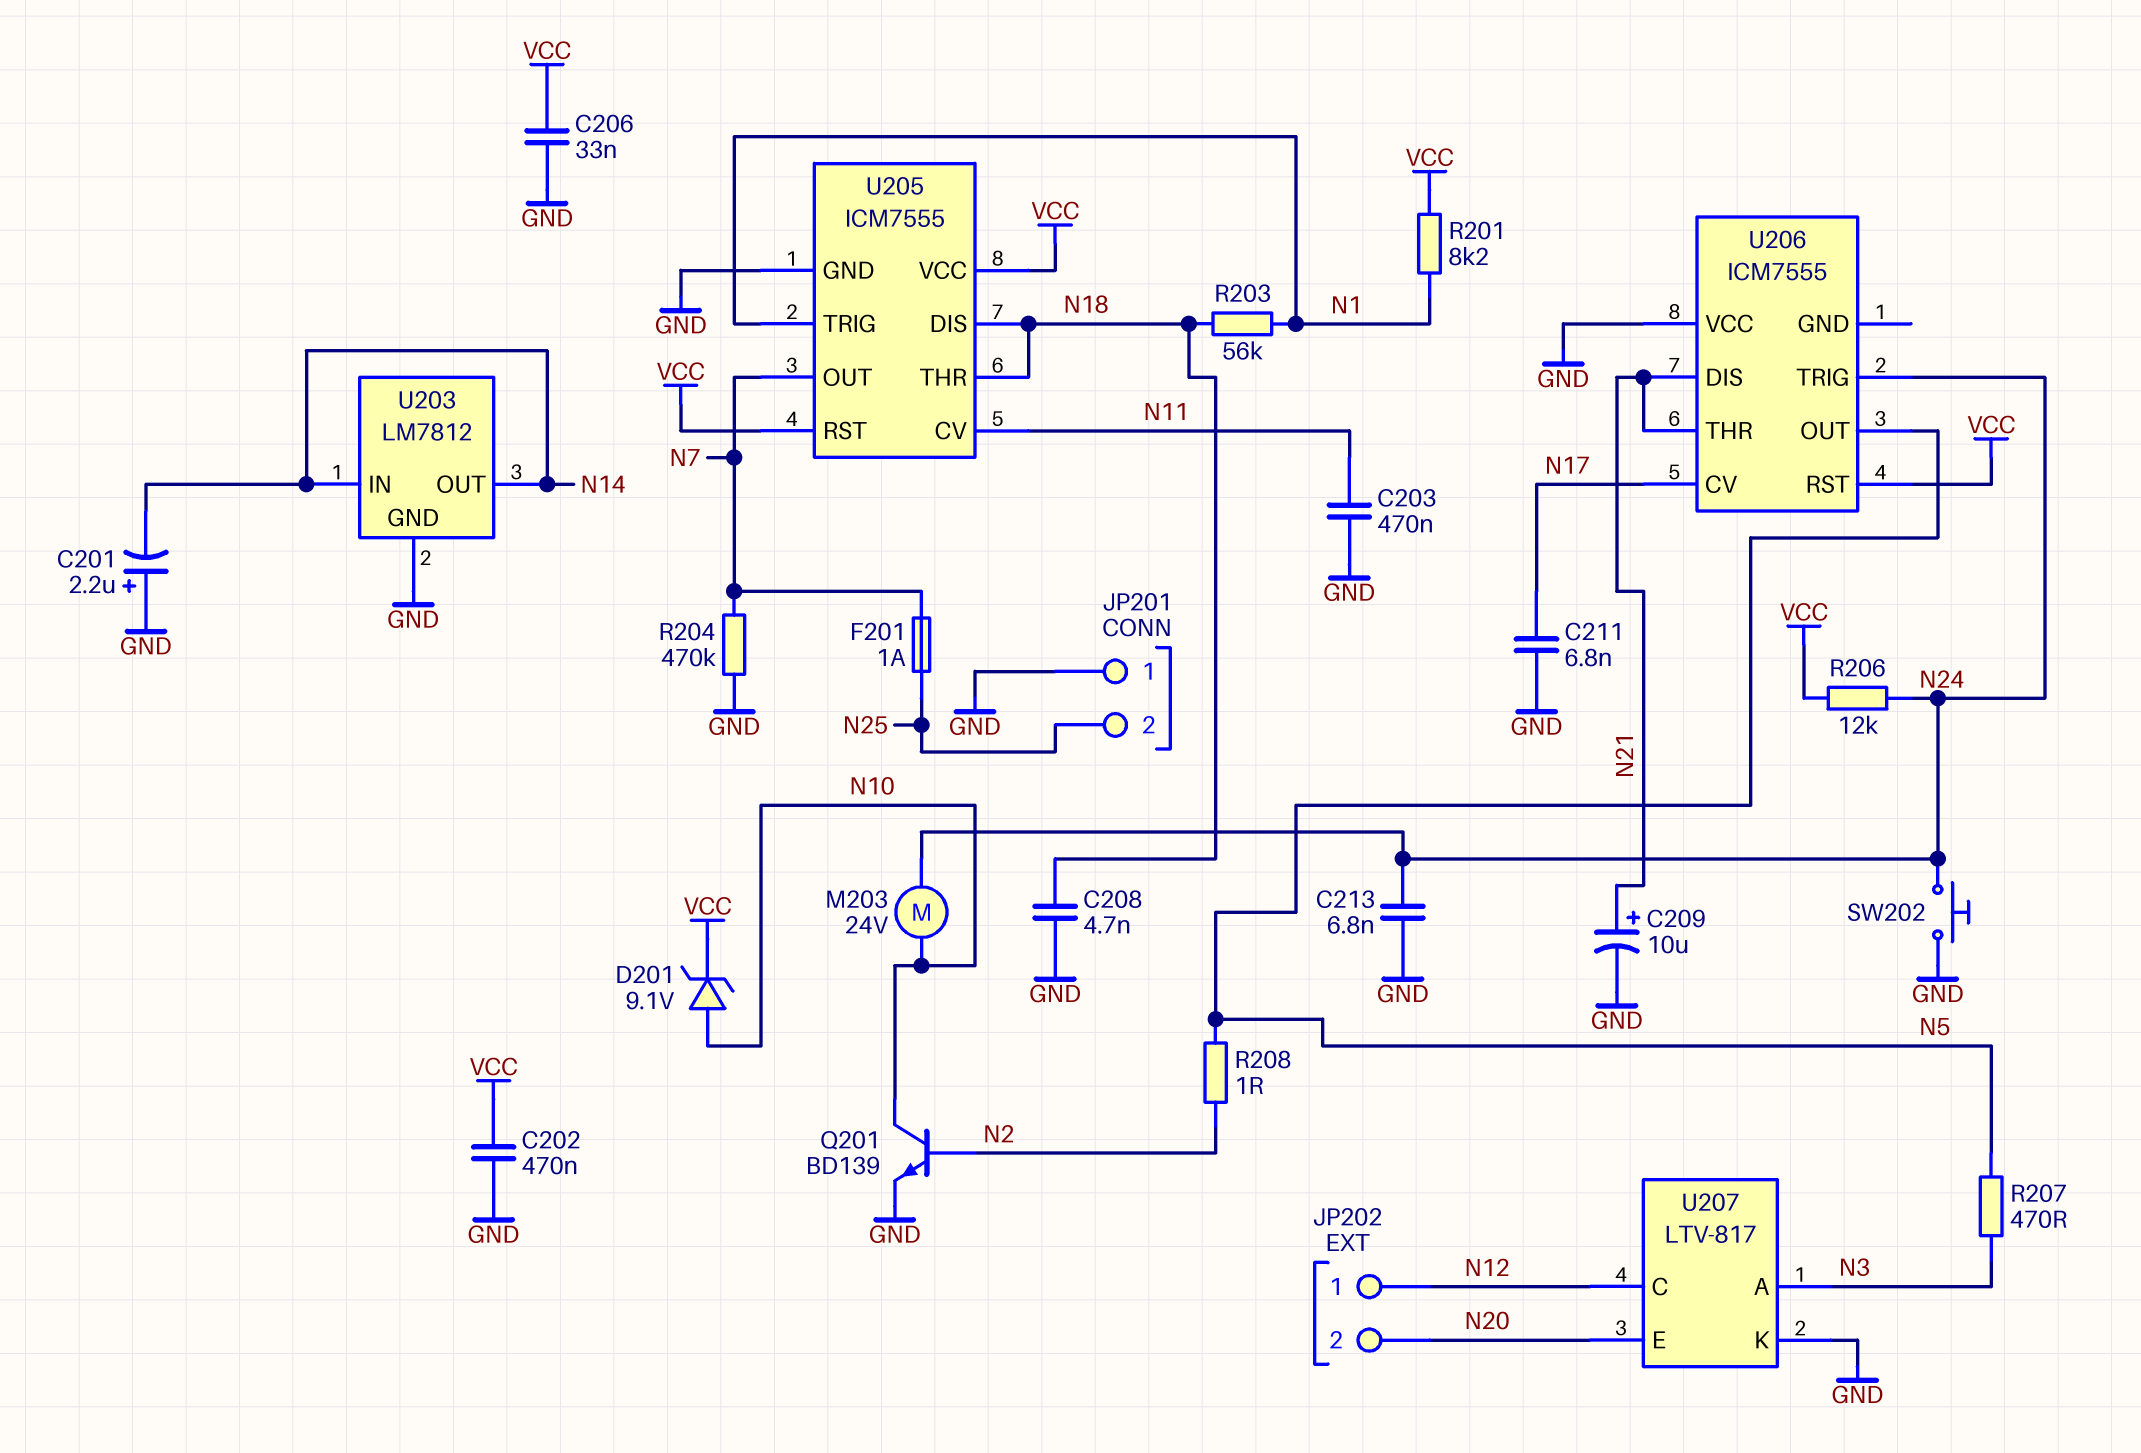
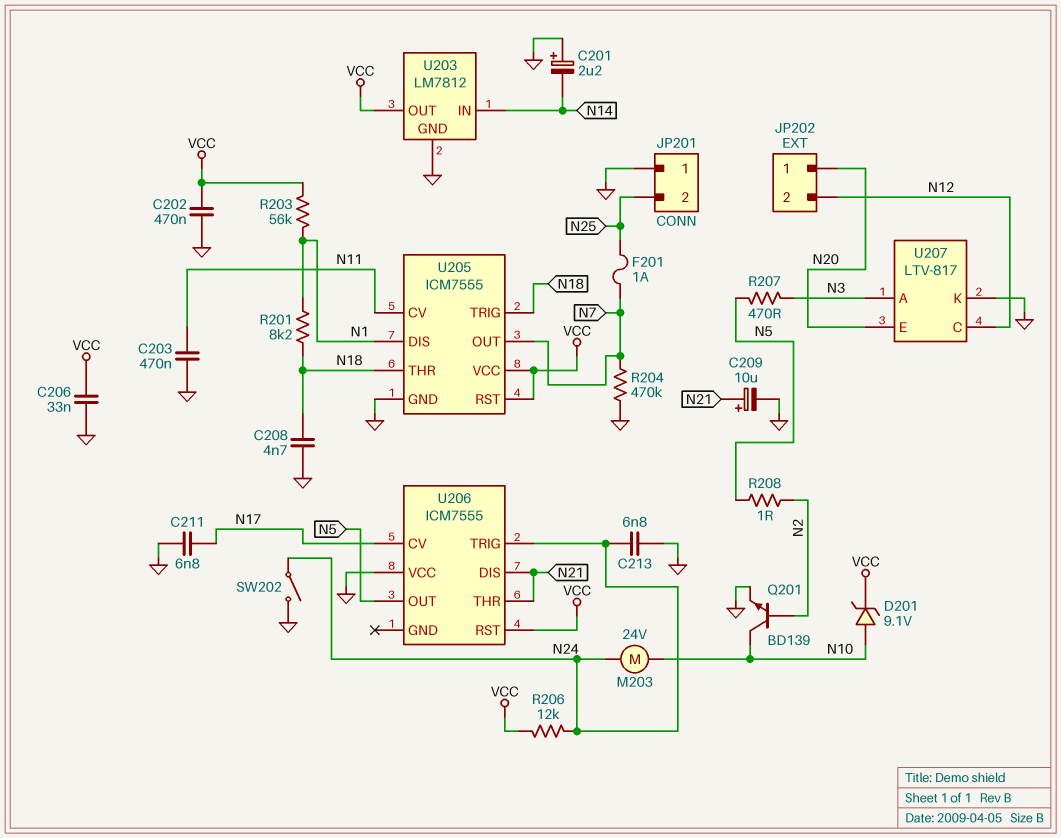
JP202 pin 1: N12 -> N20
JP202 pin 2: N20 -> N12
R201: 8.2k (N1, VCC) -> 8.2k (N1, N18)
R203: 56k (N1, N18) -> 56k (N1, VCC)
SW202: button (GND, N24) -> switch (GND, N24)
U203 pin OUT: N14 -> VCC
U205 pin DIS: N18 -> N1
U205 pin TRIG: N1 -> N18

